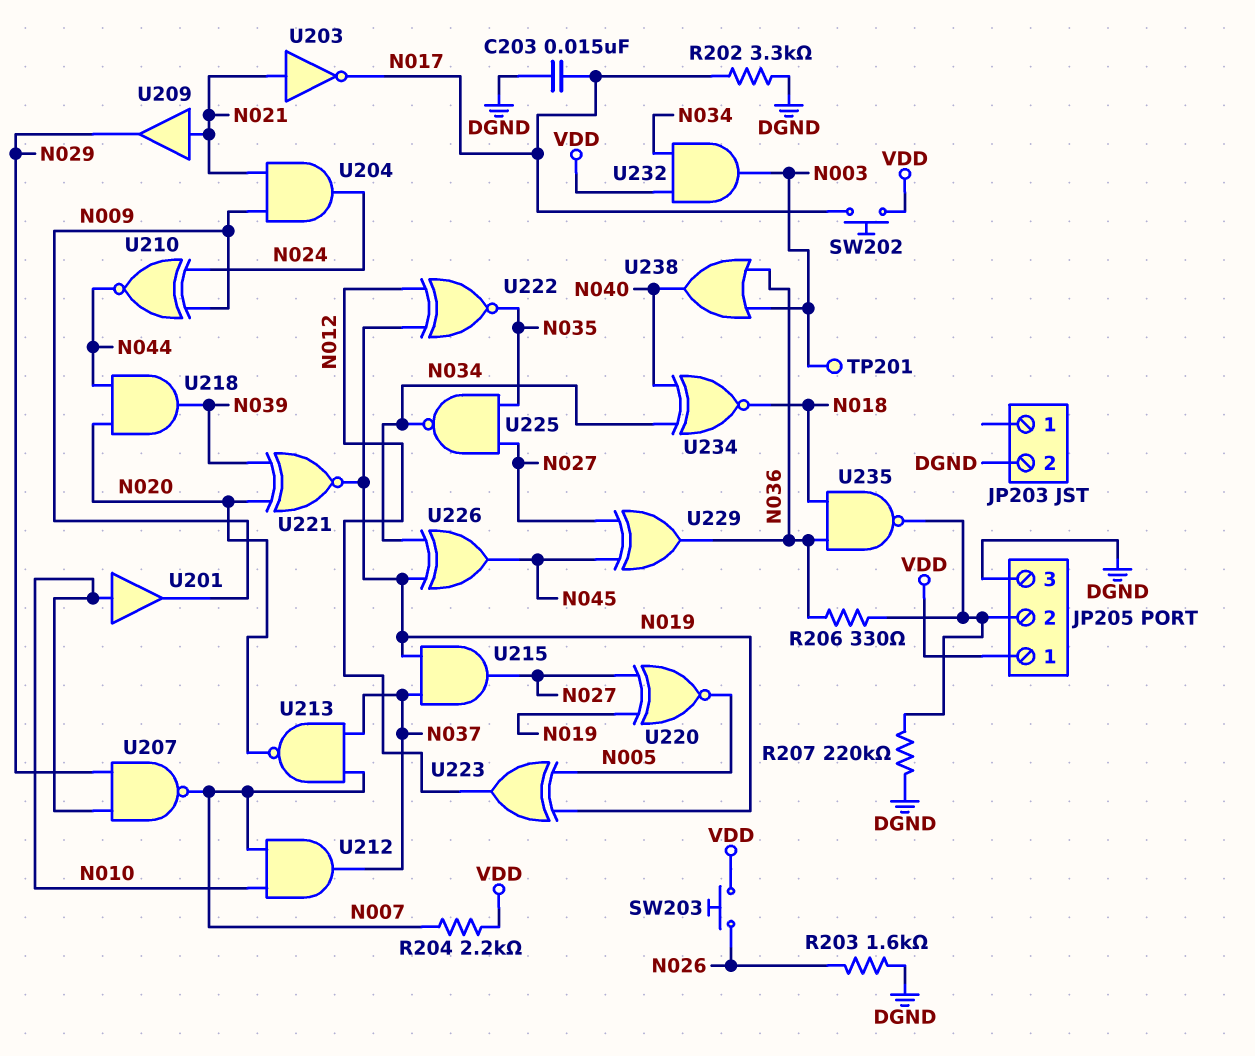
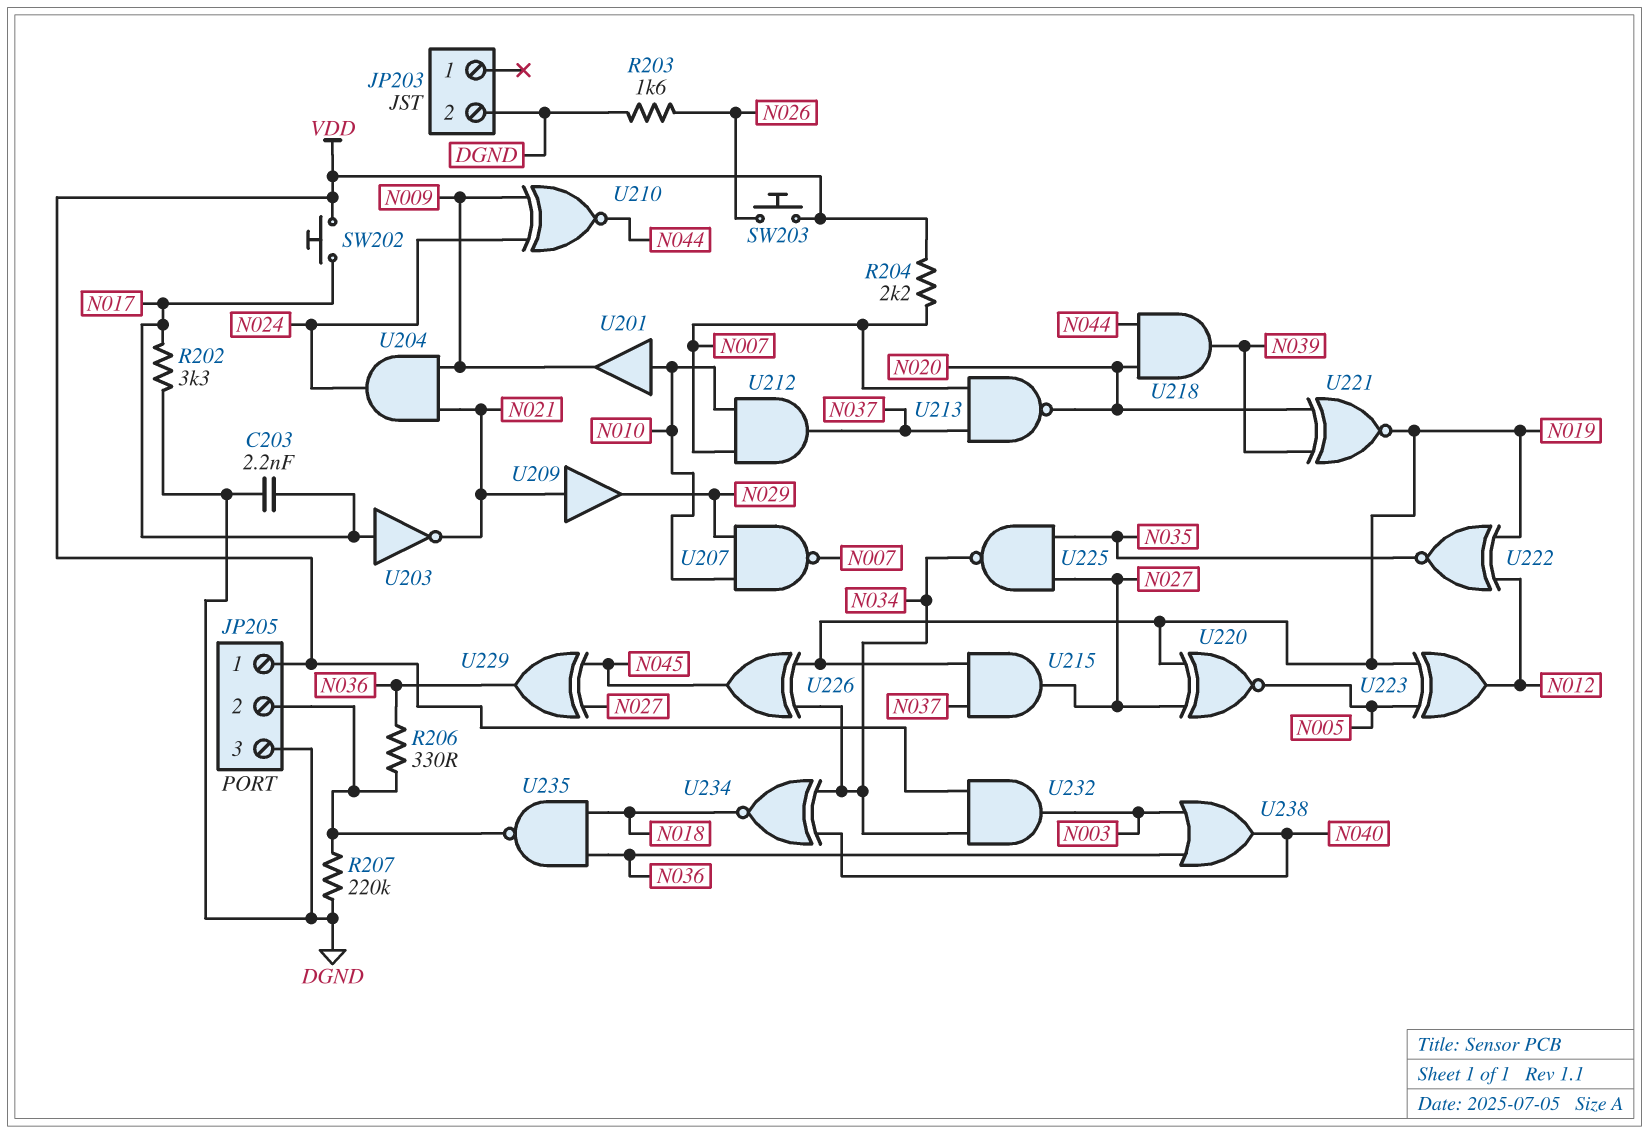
C203: 15nF (DGND, N017) -> 2.2nF (DGND, N017)
TP201: test point (N003) -> none
U203: NOT (in N021, out N017) -> NOT (in N017, out N021)

